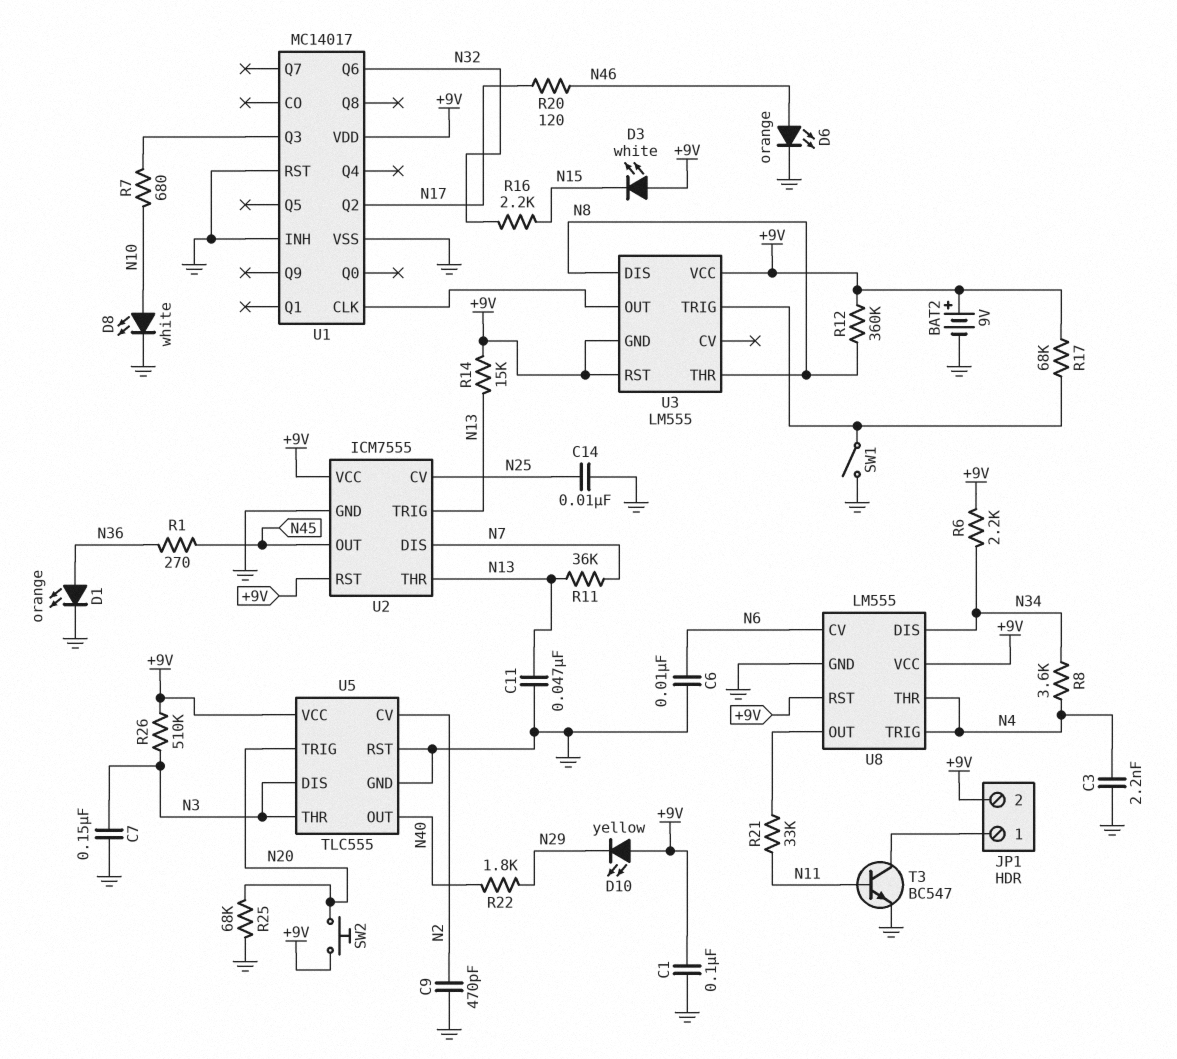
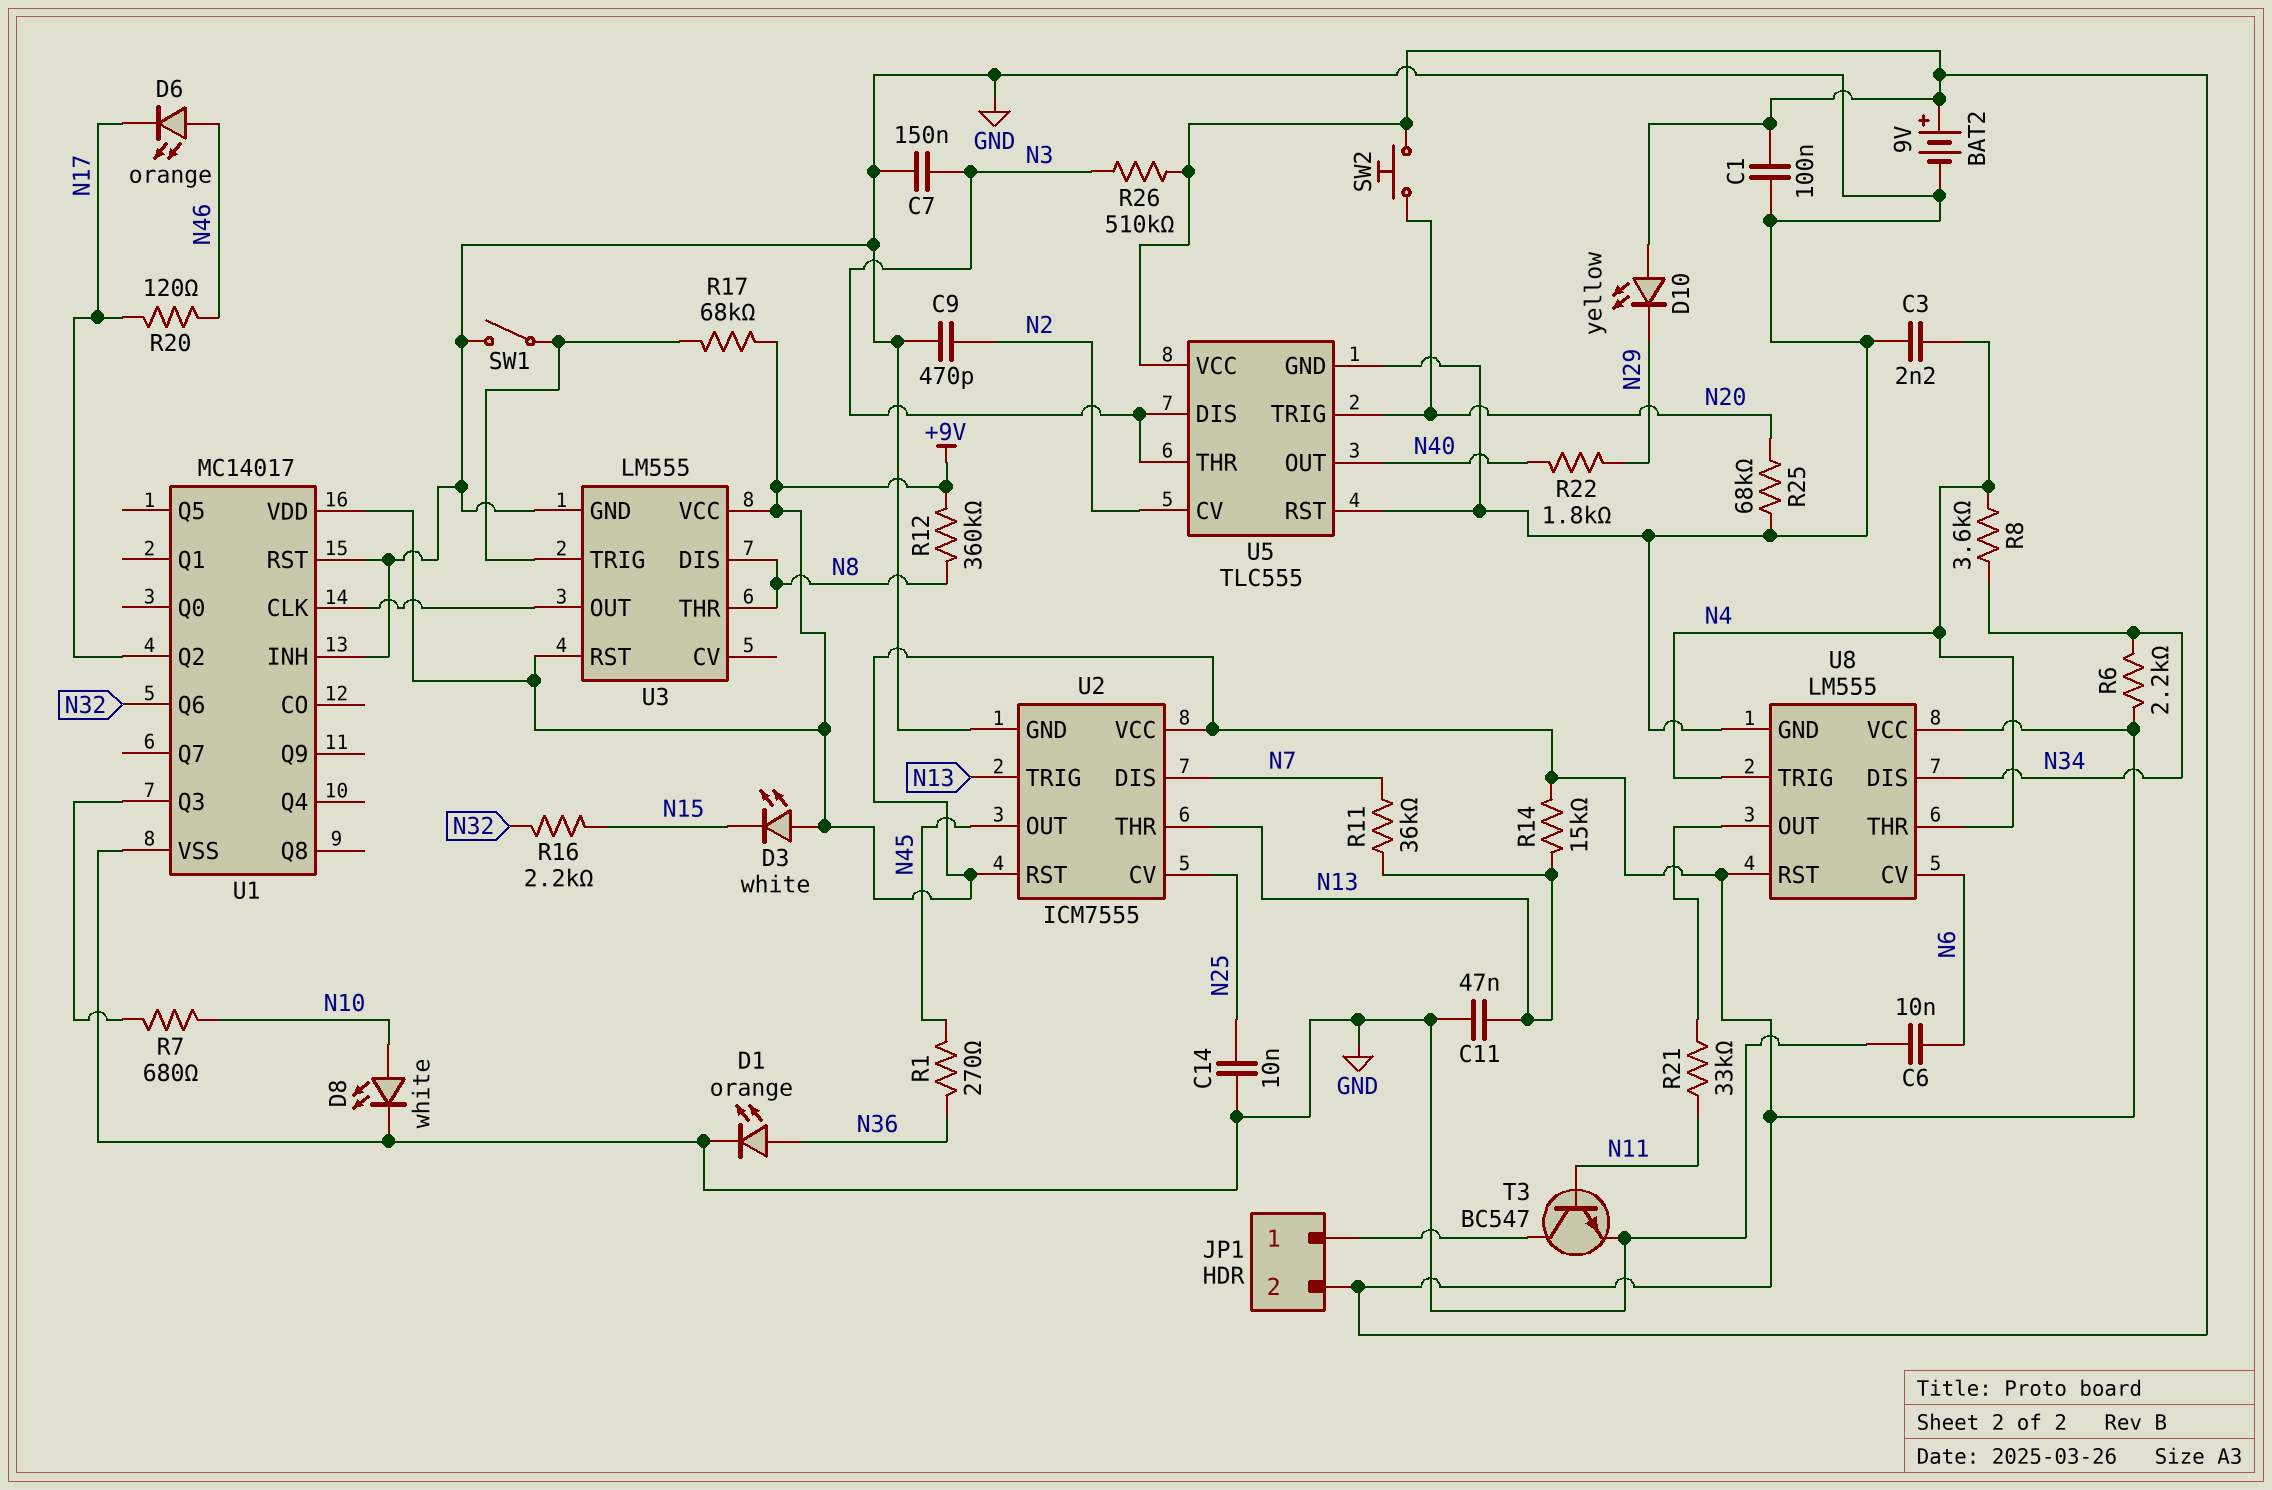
D6: LED orange (A N46, K GND) -> LED orange (A N46, K N17)
U3 pin GND: +9V -> GND

